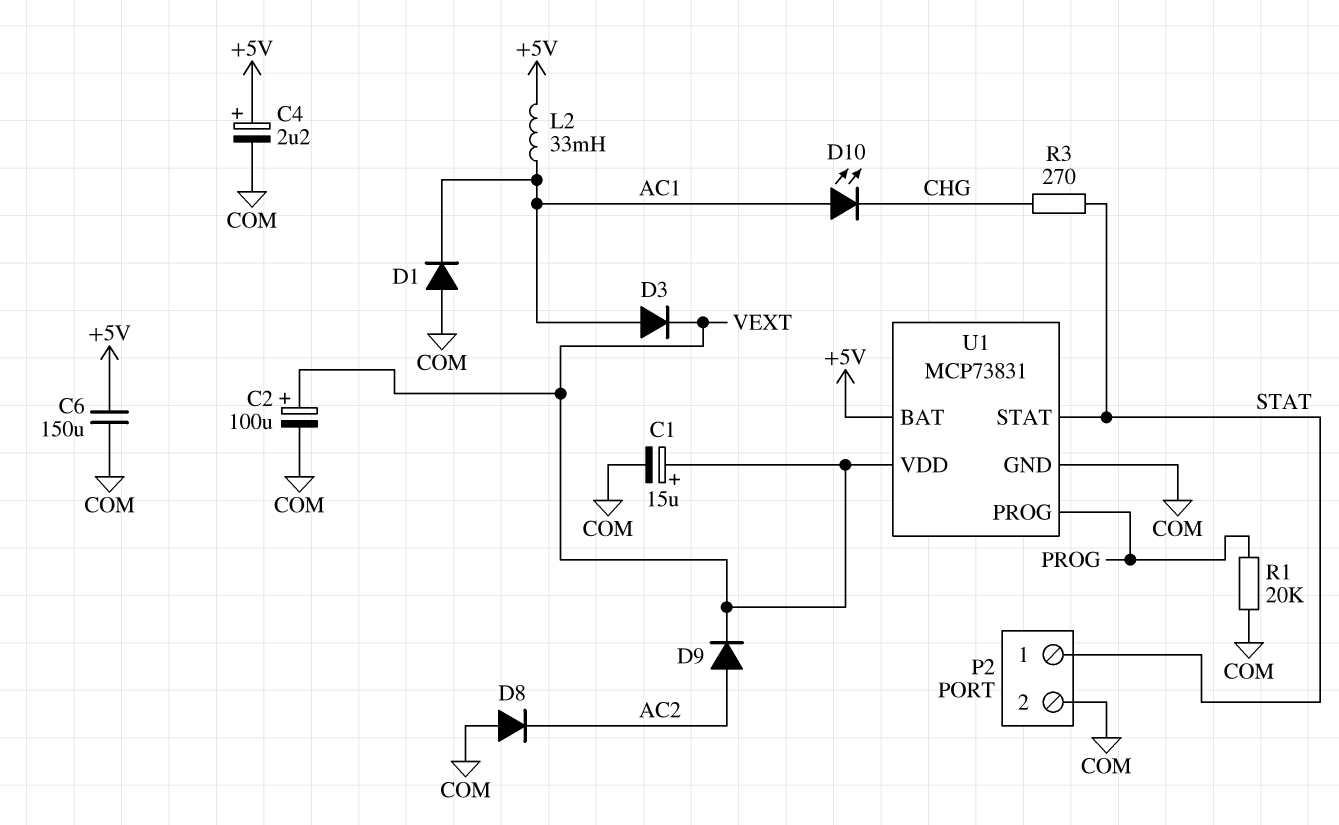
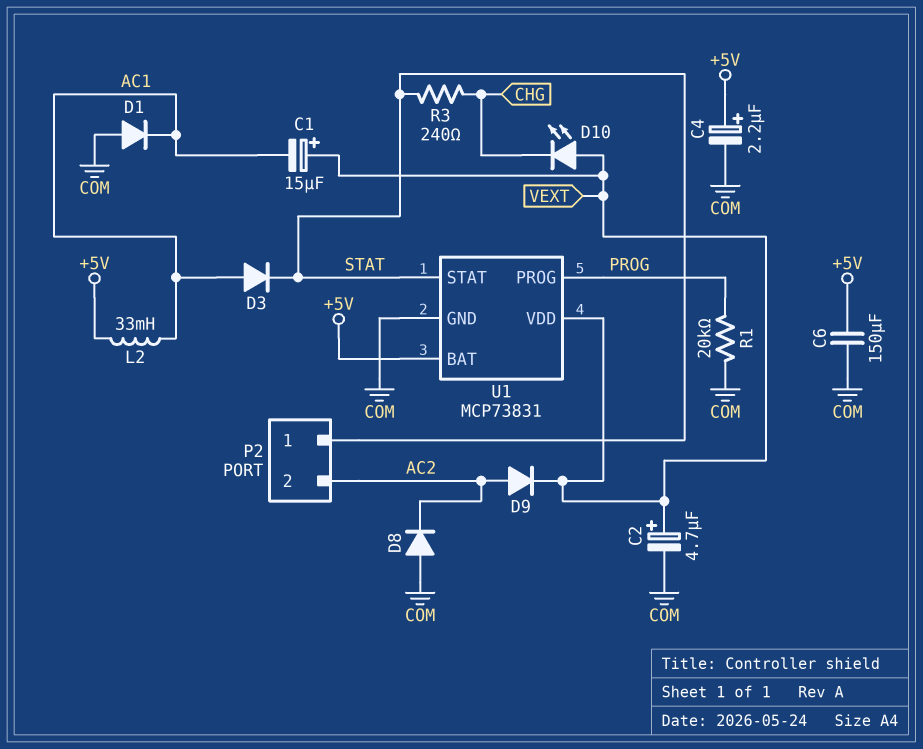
C1: 15uF (plus VEXT, minus COM) -> 15uF (plus VEXT, minus AC1)
C2: 100uF (plus VEXT, minus COM) -> 4.7uF (plus VEXT, minus COM)
D3: diode (A AC1, K VEXT) -> diode (A AC1, K STAT)
D10: LED (A AC1, K CHG) -> LED (A VEXT, K CHG)
P2 pin 2: COM -> AC2
R3: 270 (CHG, STAT) -> 240 (CHG, STAT)

